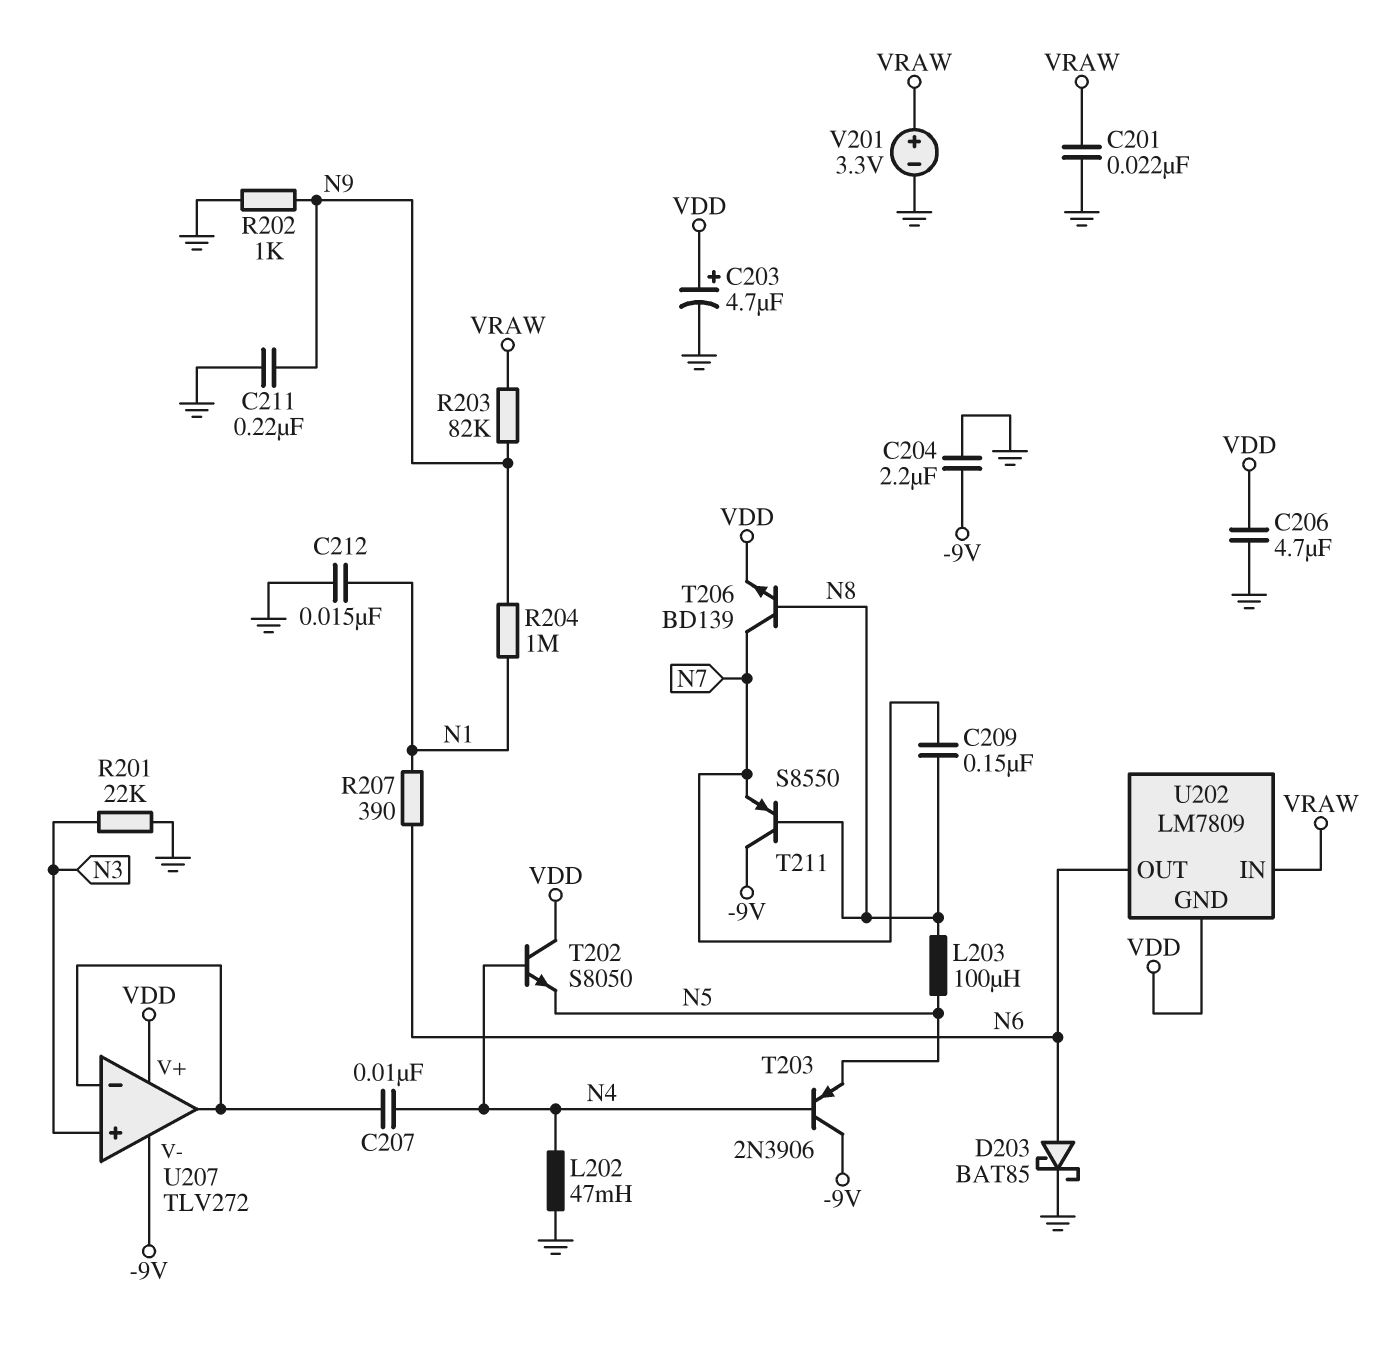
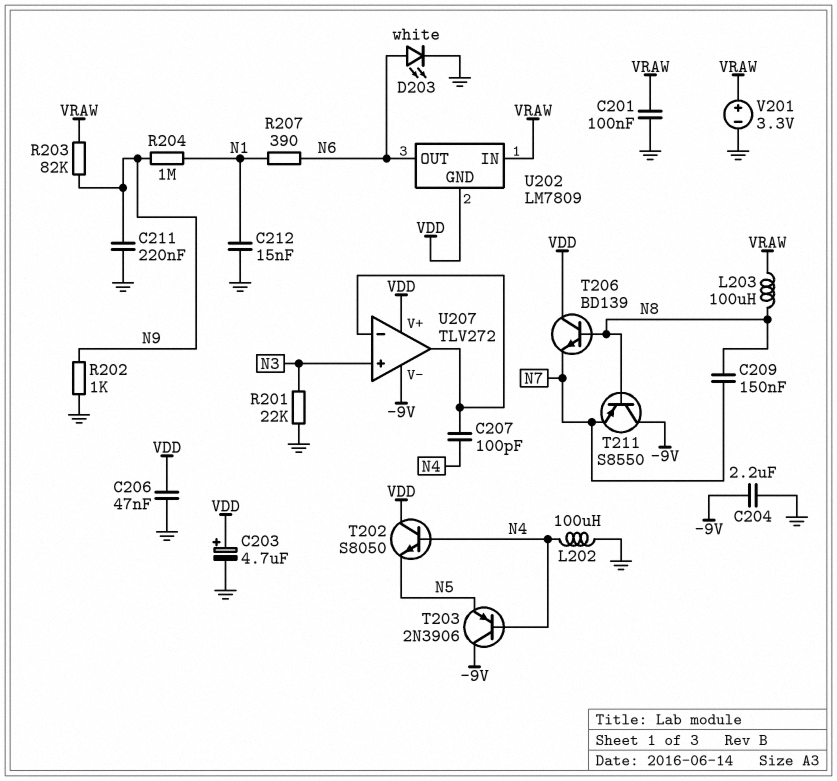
C201: 22nF (GND, VRAW) -> 100nF (GND, VRAW)
C206: 4.7uF (GND, VDD) -> 47nF (GND, VDD)
C207: 10nF (N4, U207/in-) -> 100pF (N4, U207/in-)
D203: schottky BAT85 (A N6, K GND) -> LED white (A N6, K GND)
L202: 47mH (GND, N4) -> 100uH (GND, N4)
L203: 100uH (N5, N8) -> 100uH (N8, VRAW)
T206: NPN BD139 (B N8, C N7, E VDD) -> NPN BD139 (B N8, C VDD, E N7)

